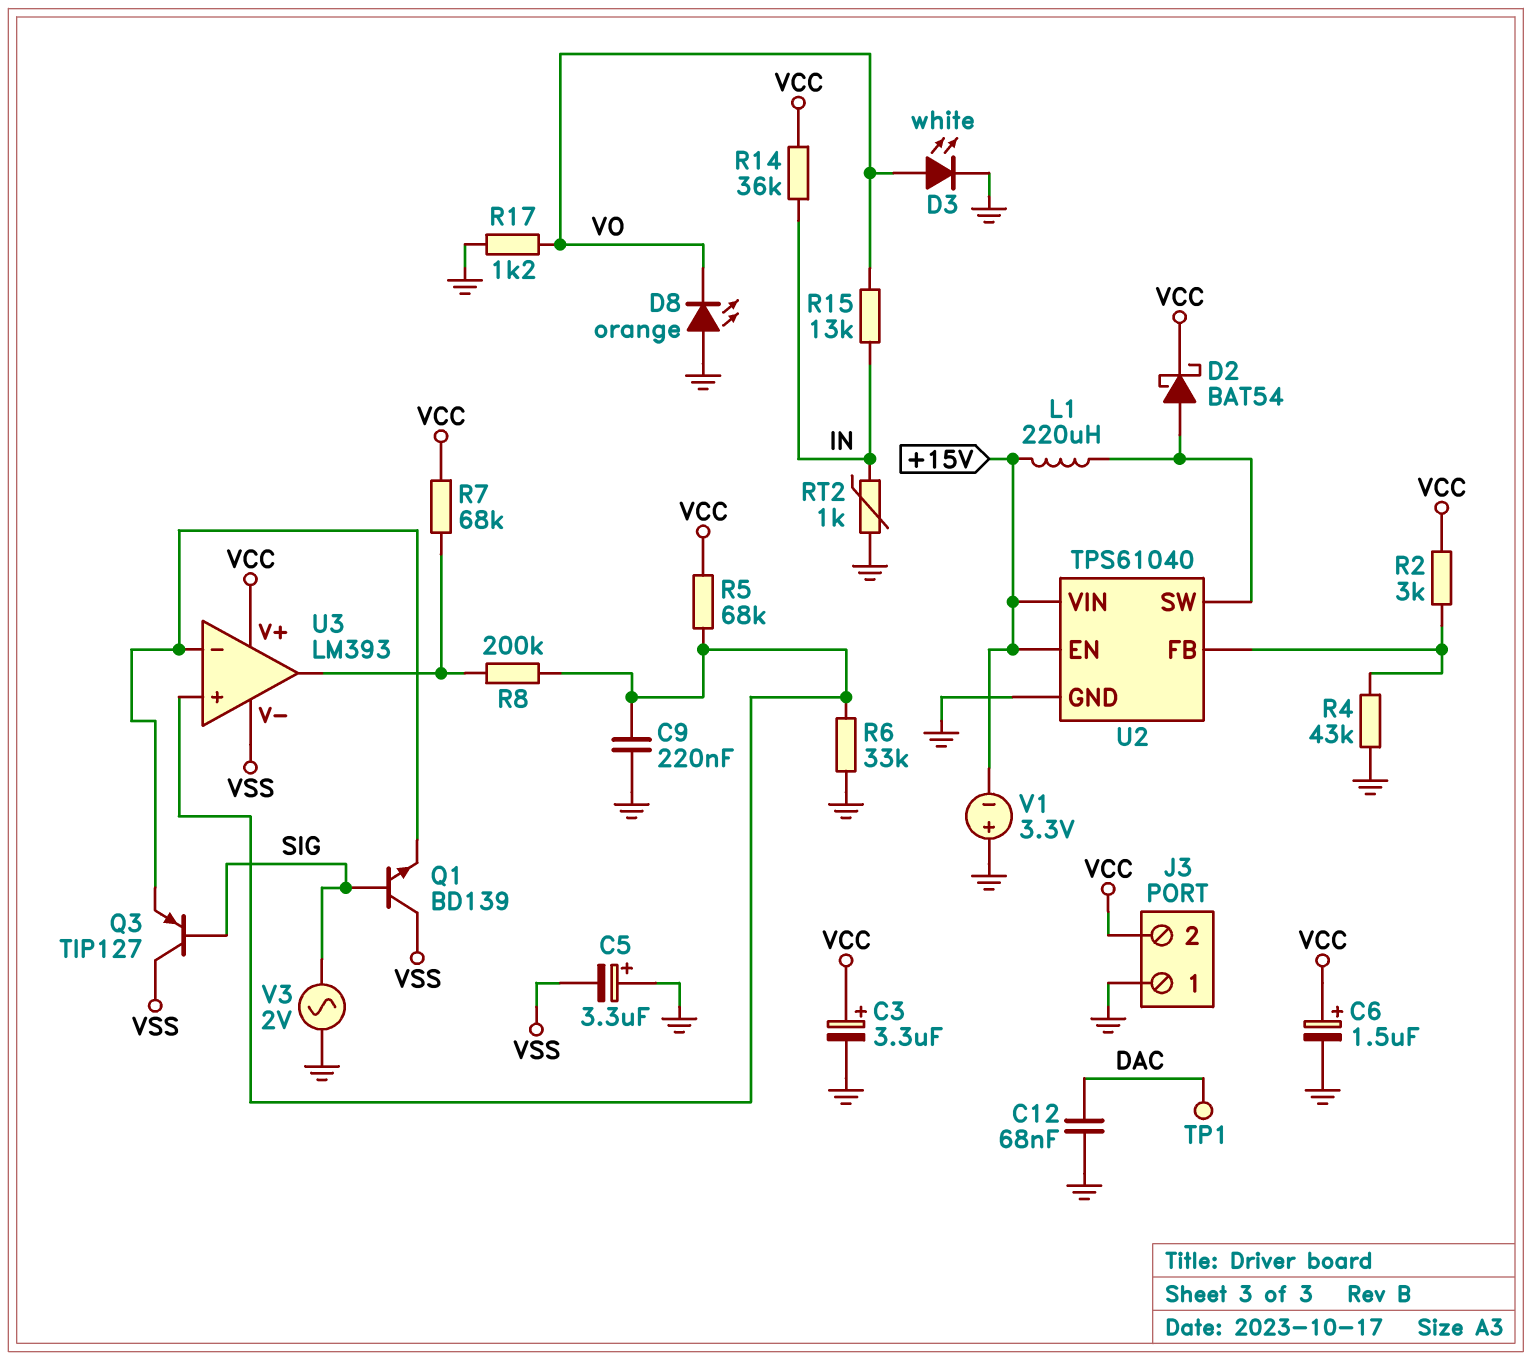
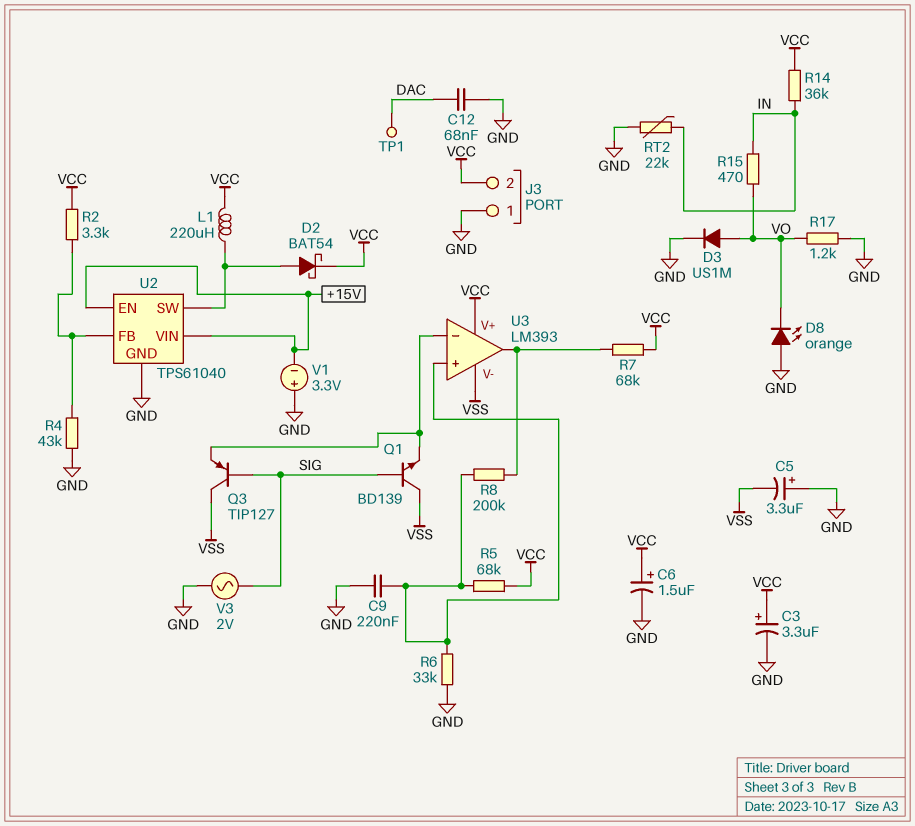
D3: LED white (A VO, K GND) -> diode US1M (A VO, K GND)
L1: 220uH (+15V, U2/SW) -> 220uH (U2/SW, VCC)
R2: 3k (U2/FB, VCC) -> 3.3k (U2/FB, VCC)
R15: 13k (IN, VO) -> 470 (IN, VO)
RT2: 1k (GND, IN) -> 22k (GND, IN)

